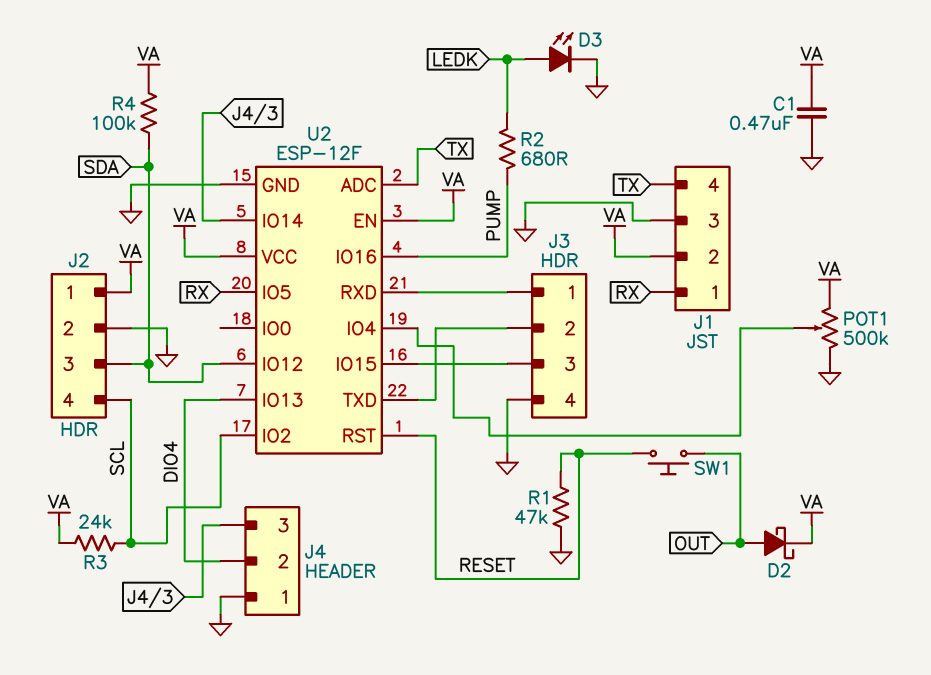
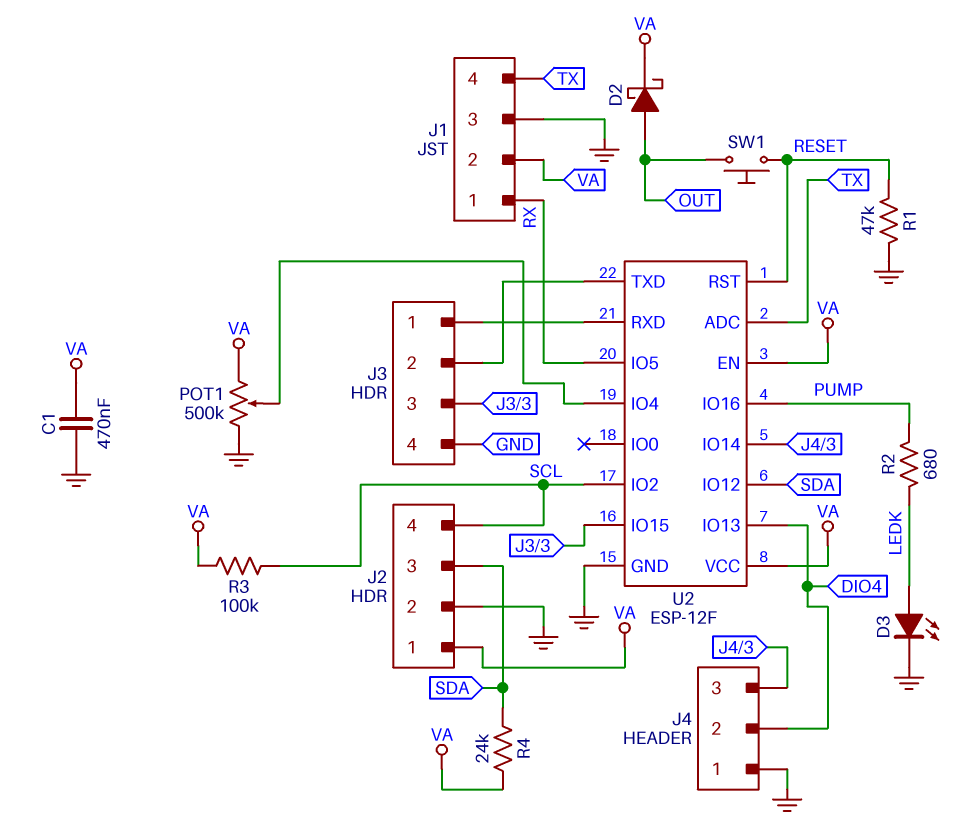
R3: 24k (SCL, VA) -> 100k (SCL, VA)
R4: 100k (SDA, VA) -> 24k (SDA, VA)

